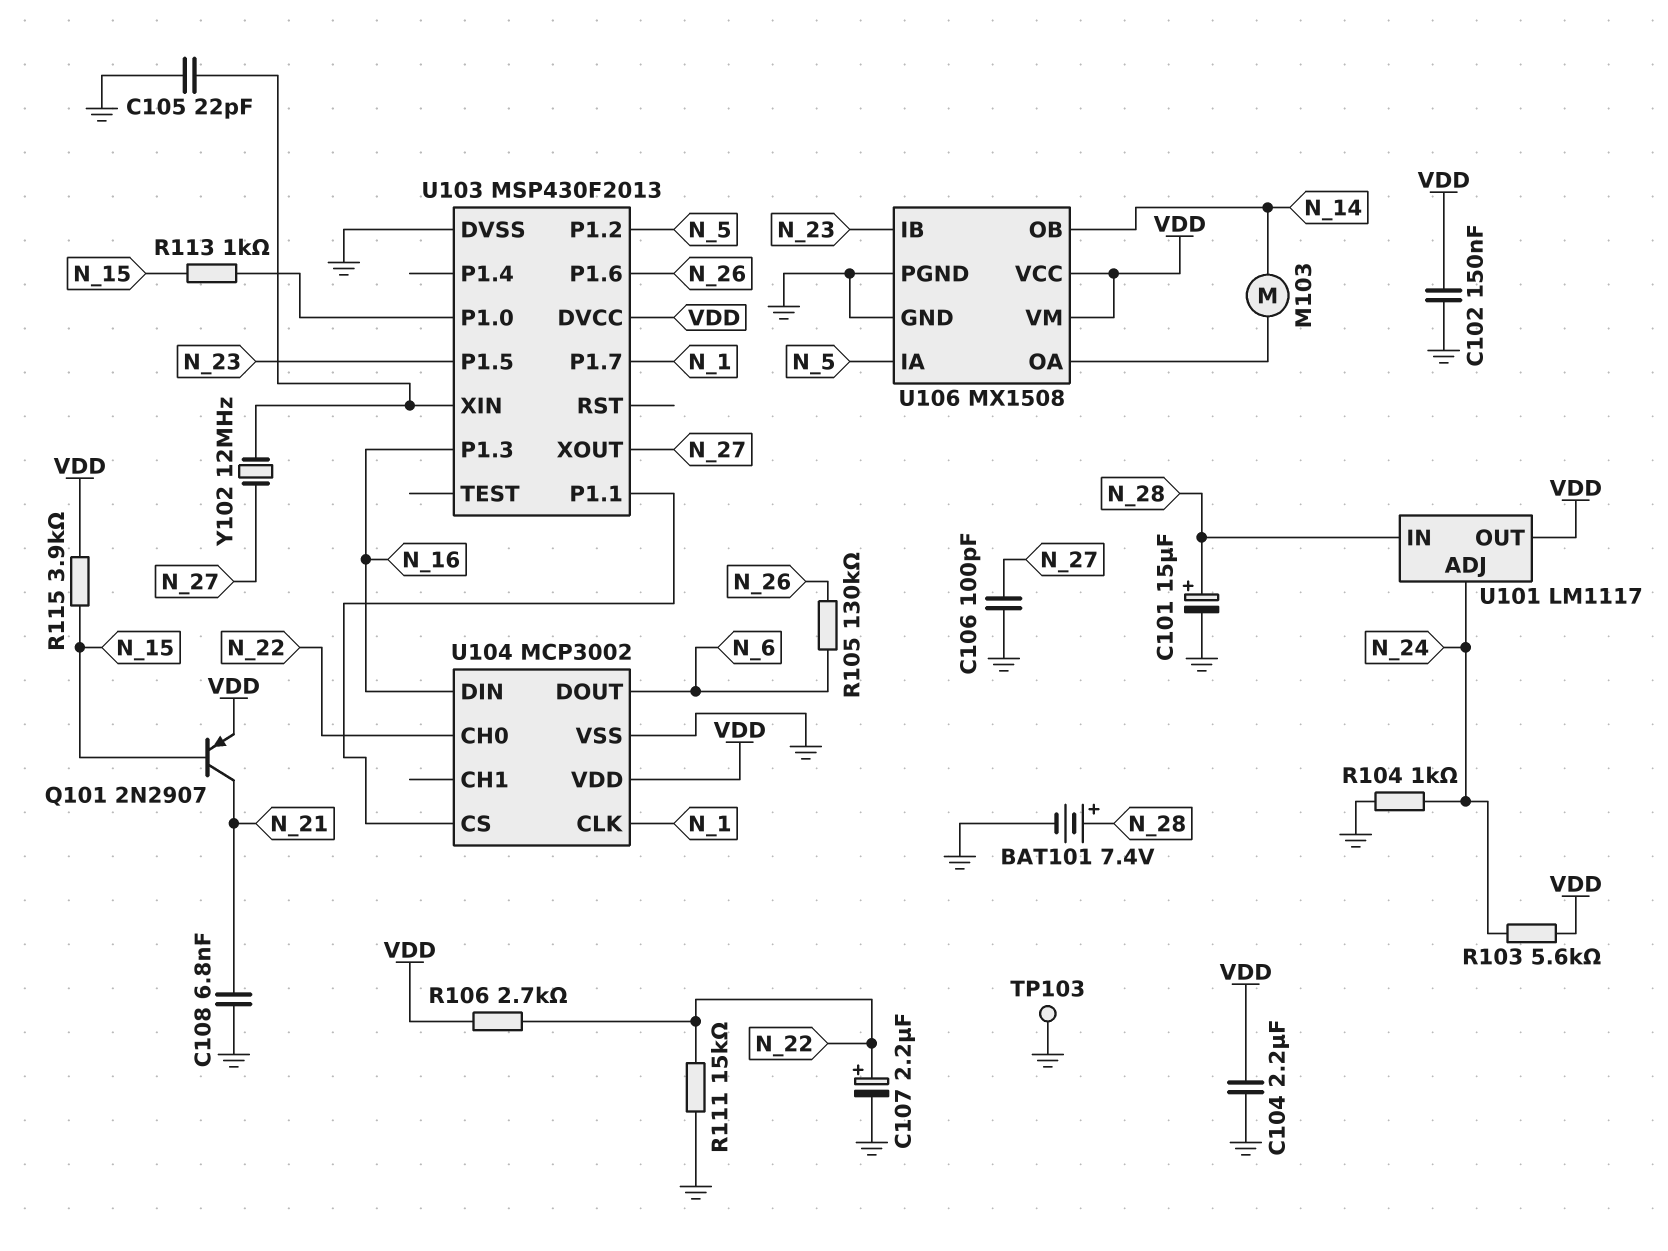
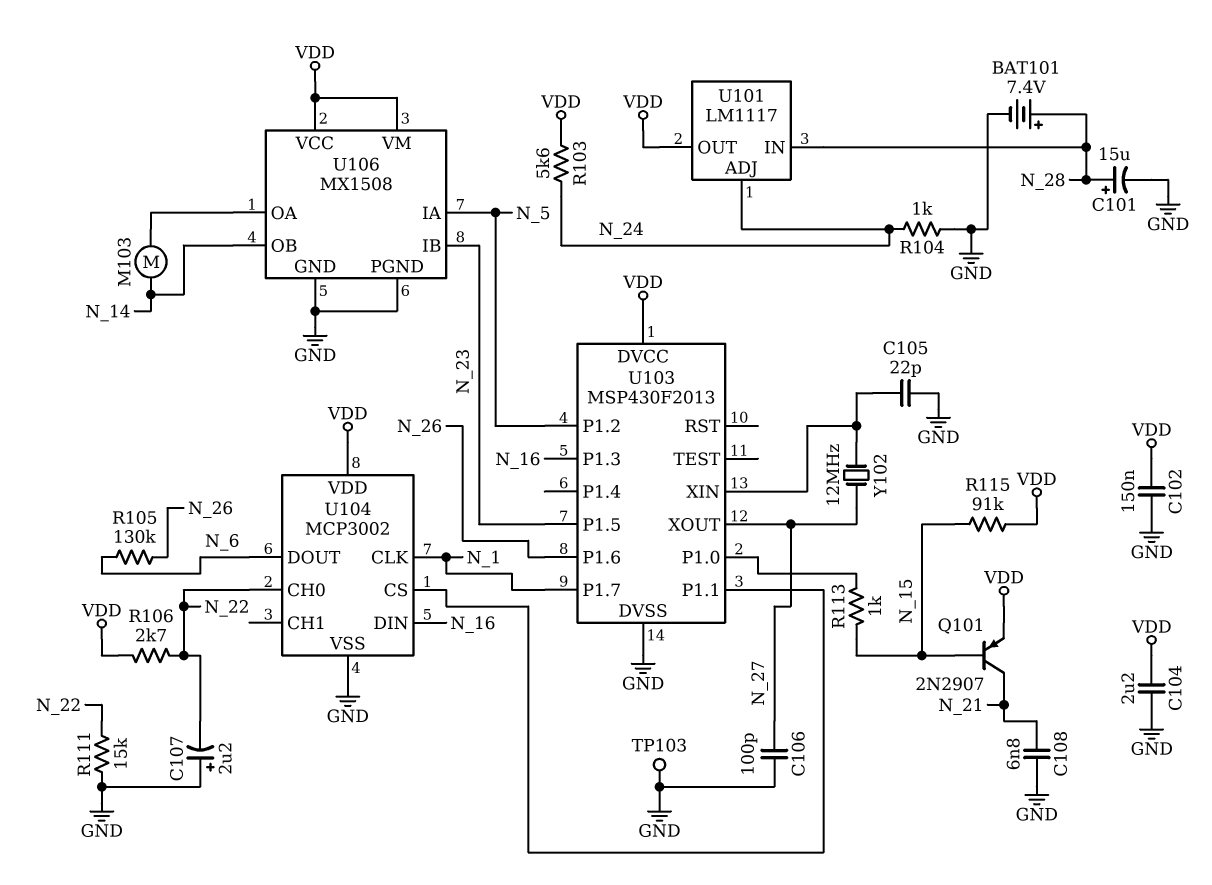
C107: 2.2uF (plus N_22, minus GND) -> 2.2uF (plus GND, minus N_22)
R115: 3.9k (N_15, VDD) -> 91k (N_15, VDD)

